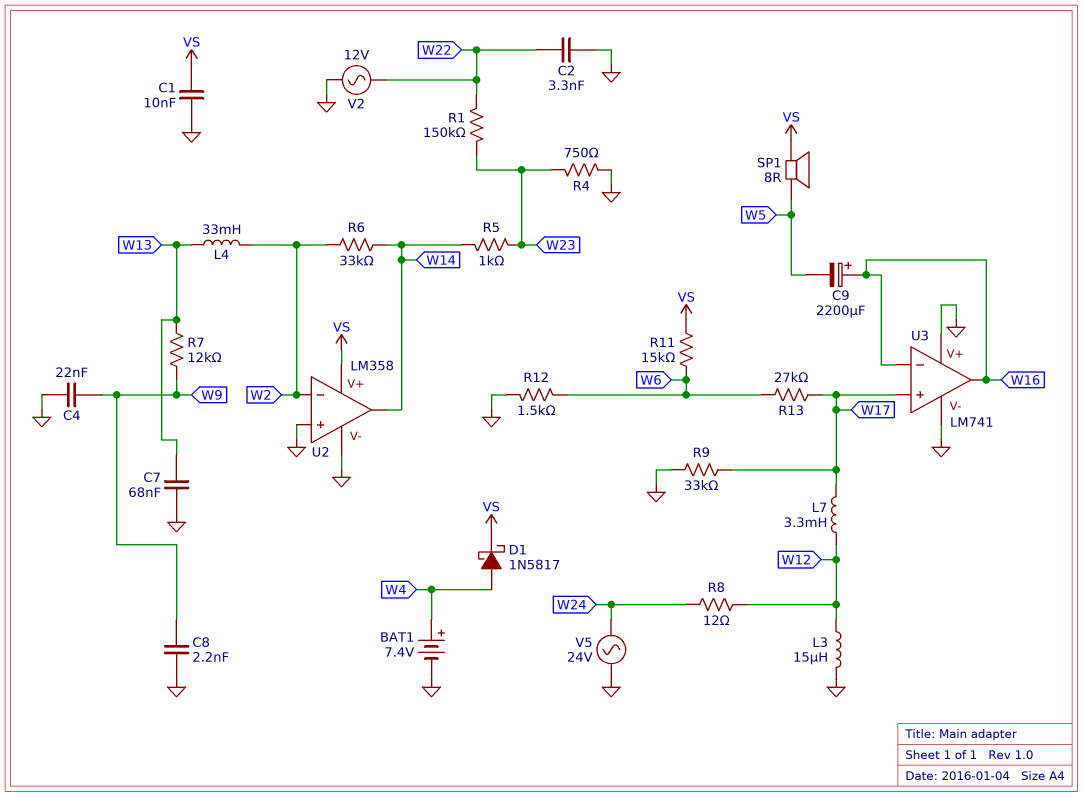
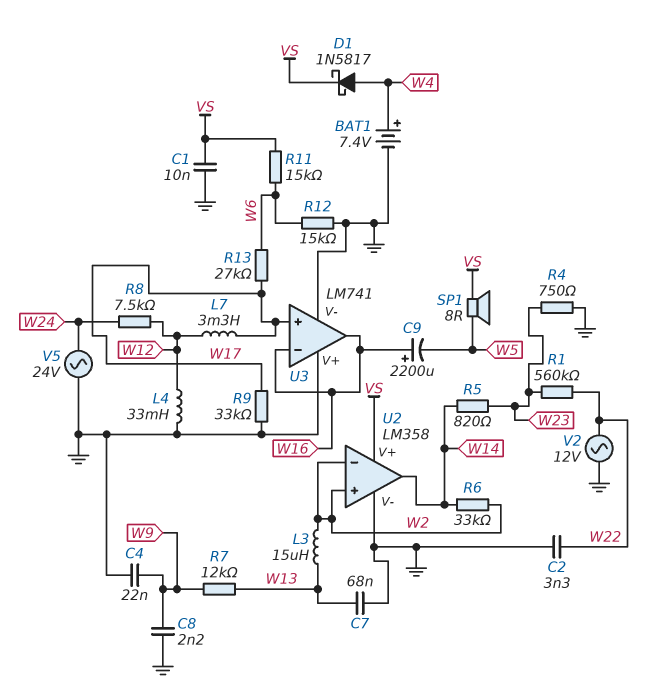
L3: 15uH (GND, W12) -> 15uH (W2, W13)
L4: 33mH (W2, W13) -> 33mH (GND, W12)
R1: 150k (W22, W23) -> 560k (W22, W23)
R5: 1k (W14, W23) -> 820 (W14, W23)
R8: 12 (W12, W24) -> 7.5k (W12, W24)
R12: 1.5k (GND, W6) -> 15k (GND, W6)
U2 pin in+: GND -> W2

